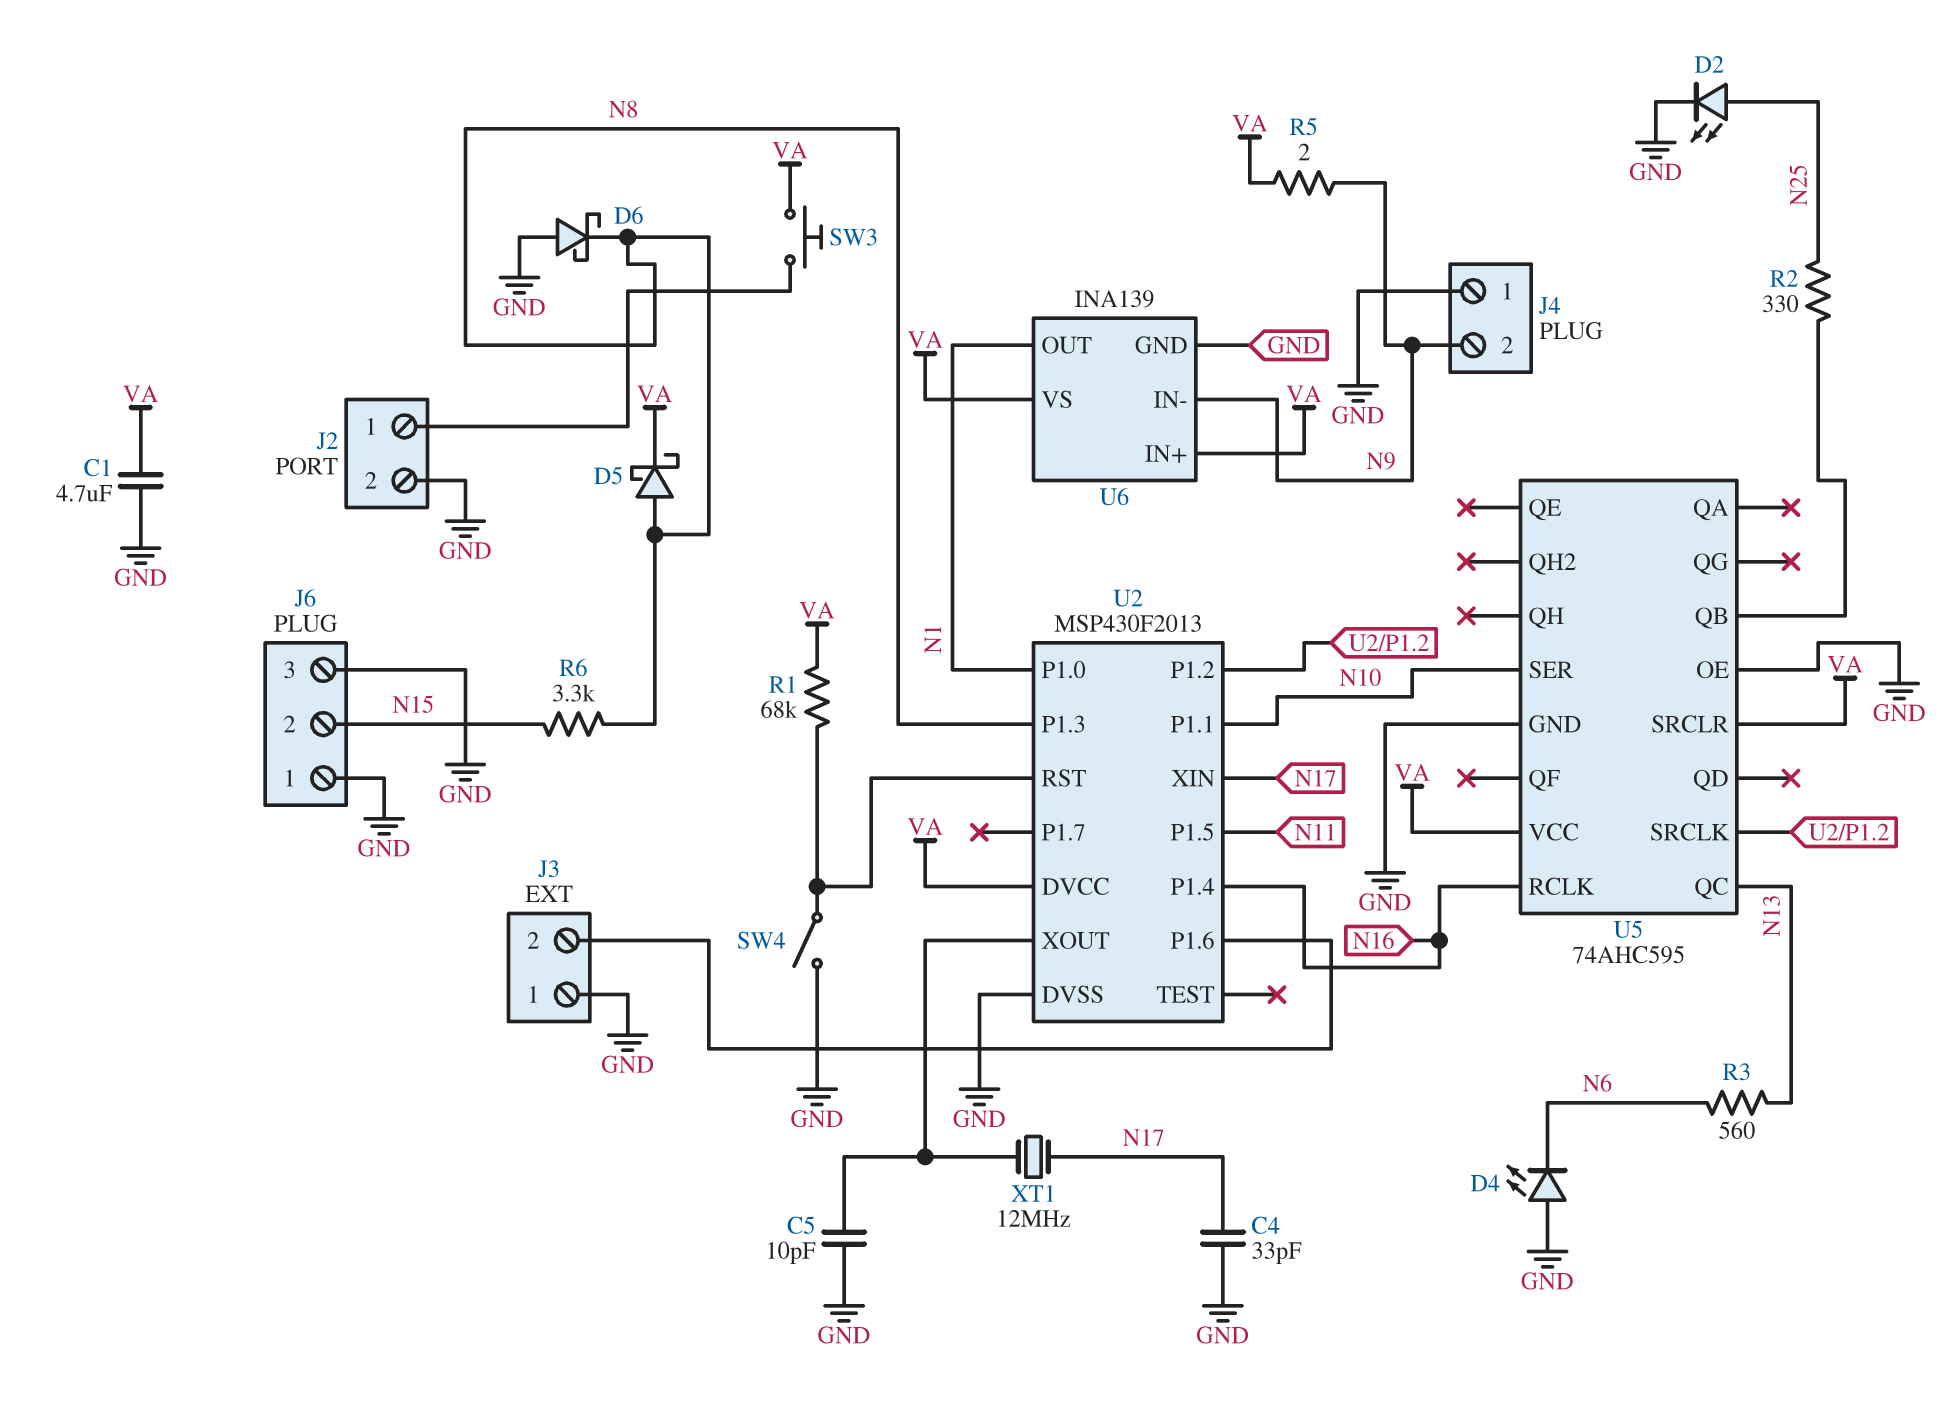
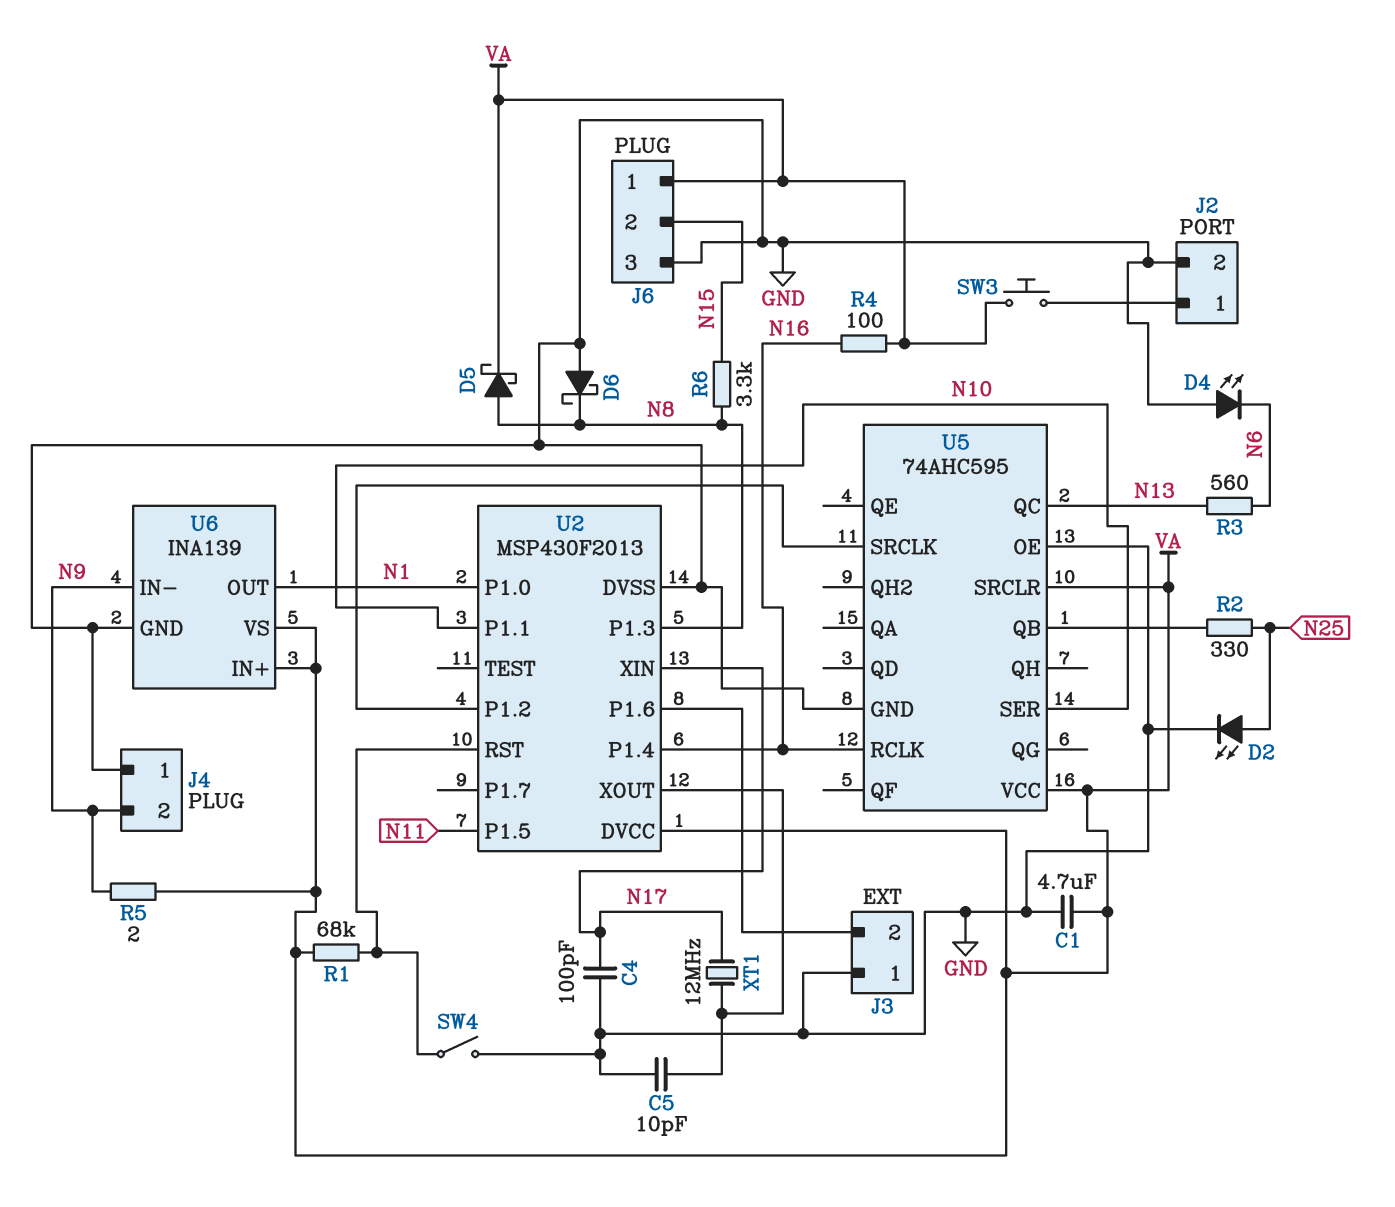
C4: 33pF (GND, N17) -> 100pF (GND, N17)
J6 pin 1: GND -> VA
R4: none -> 100 (N16, VA)

